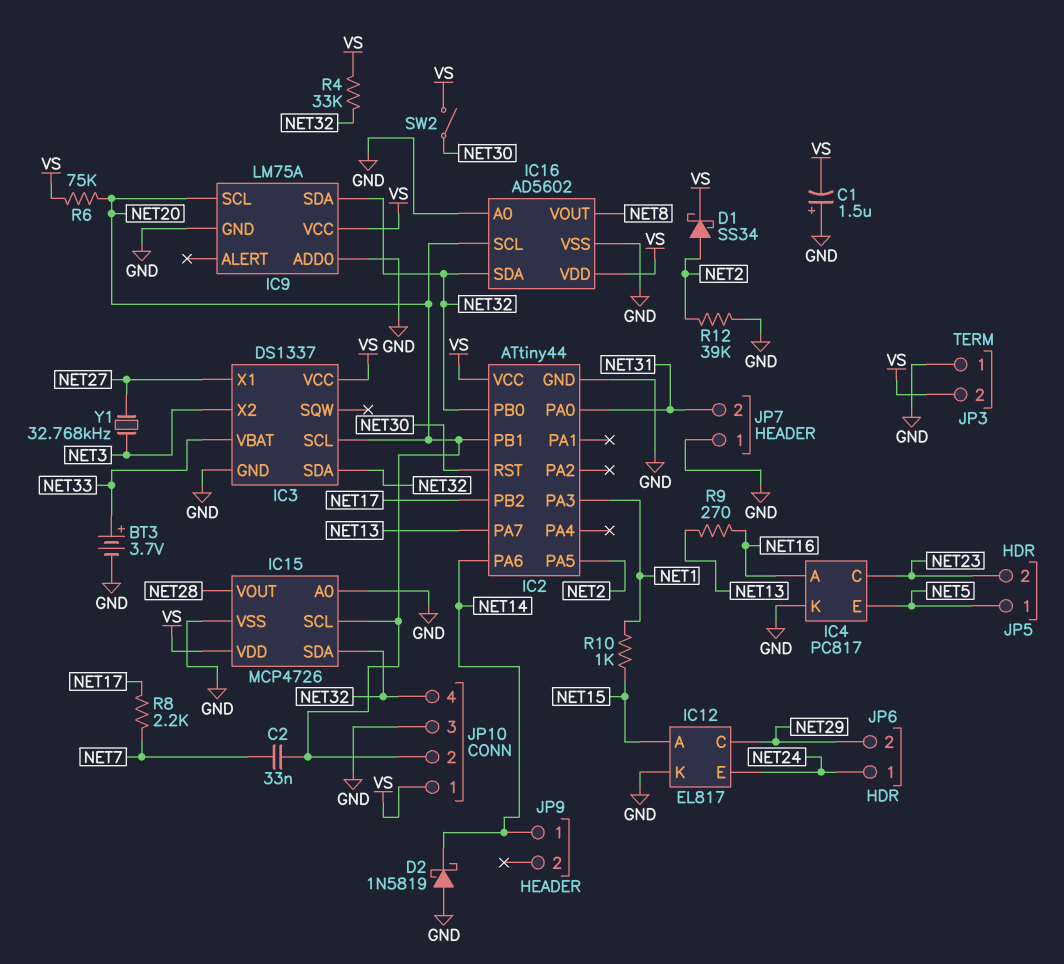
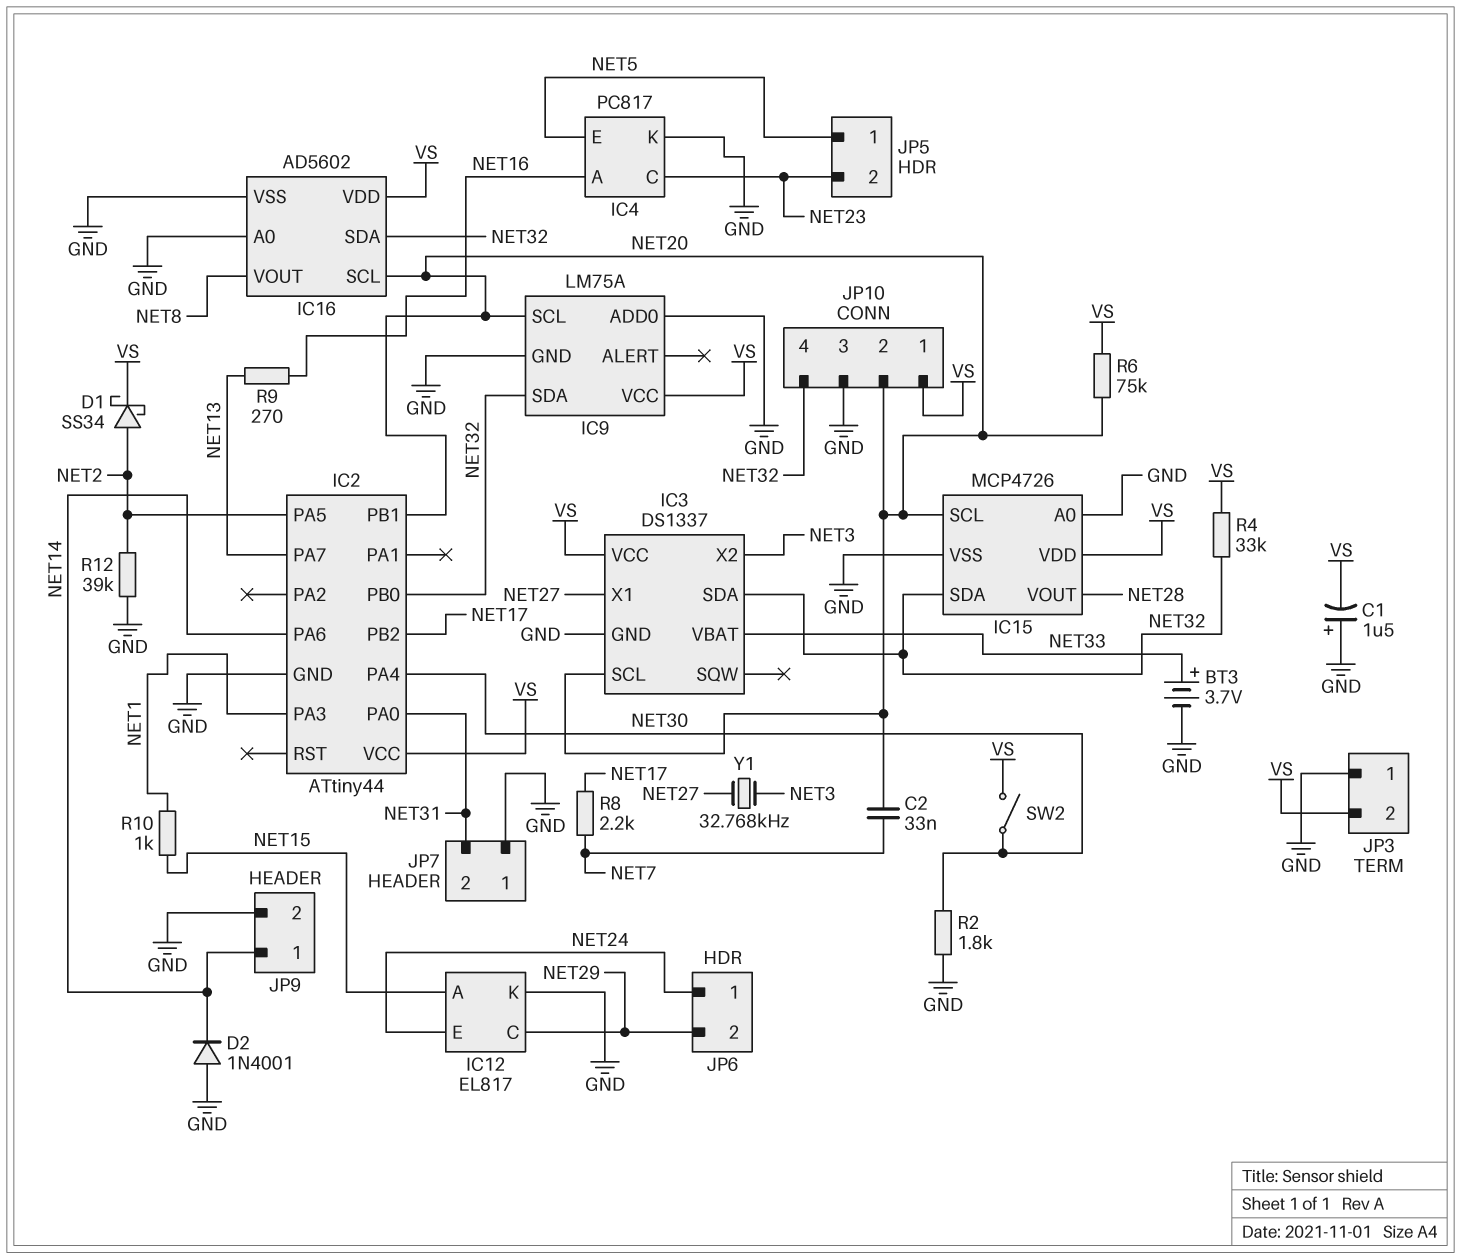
D2: schottky 1N5819 (A GND, K NET14) -> diode 1N4001 (A GND, K NET14)
IC2 pin PA4: none -> NET30
IC2 pin RST: NET30 -> none
JP9 pin 2: none -> GND
R2: none -> 1.8k (GND, NET30)

